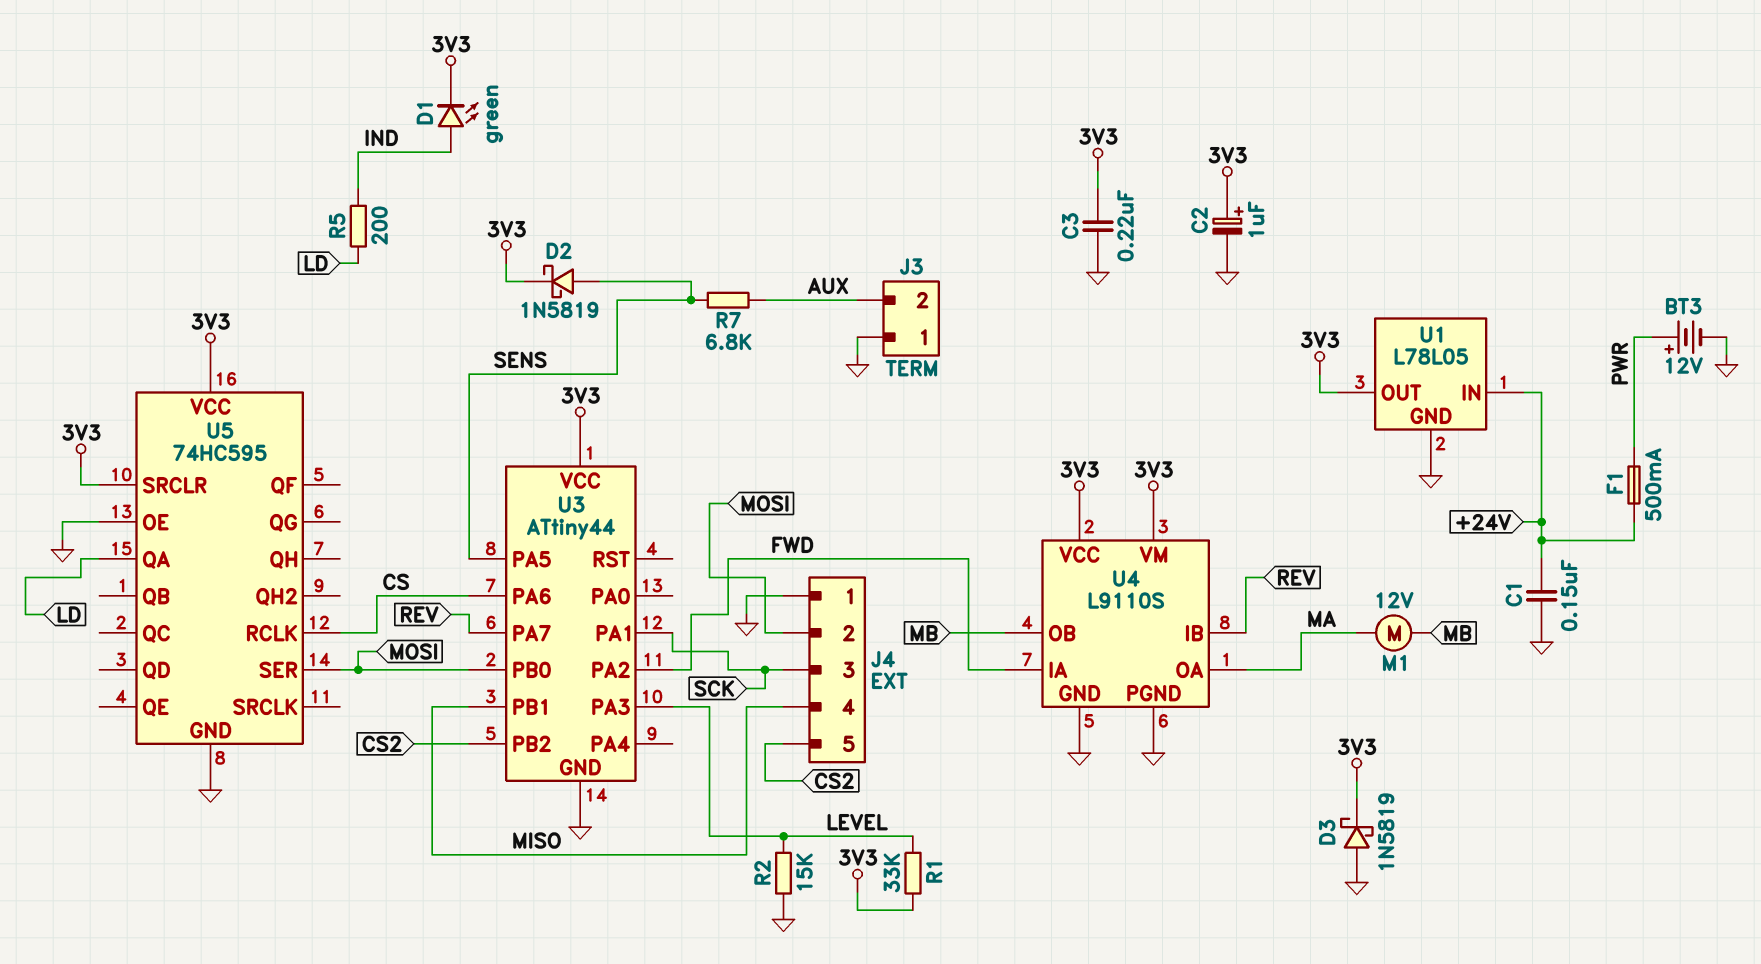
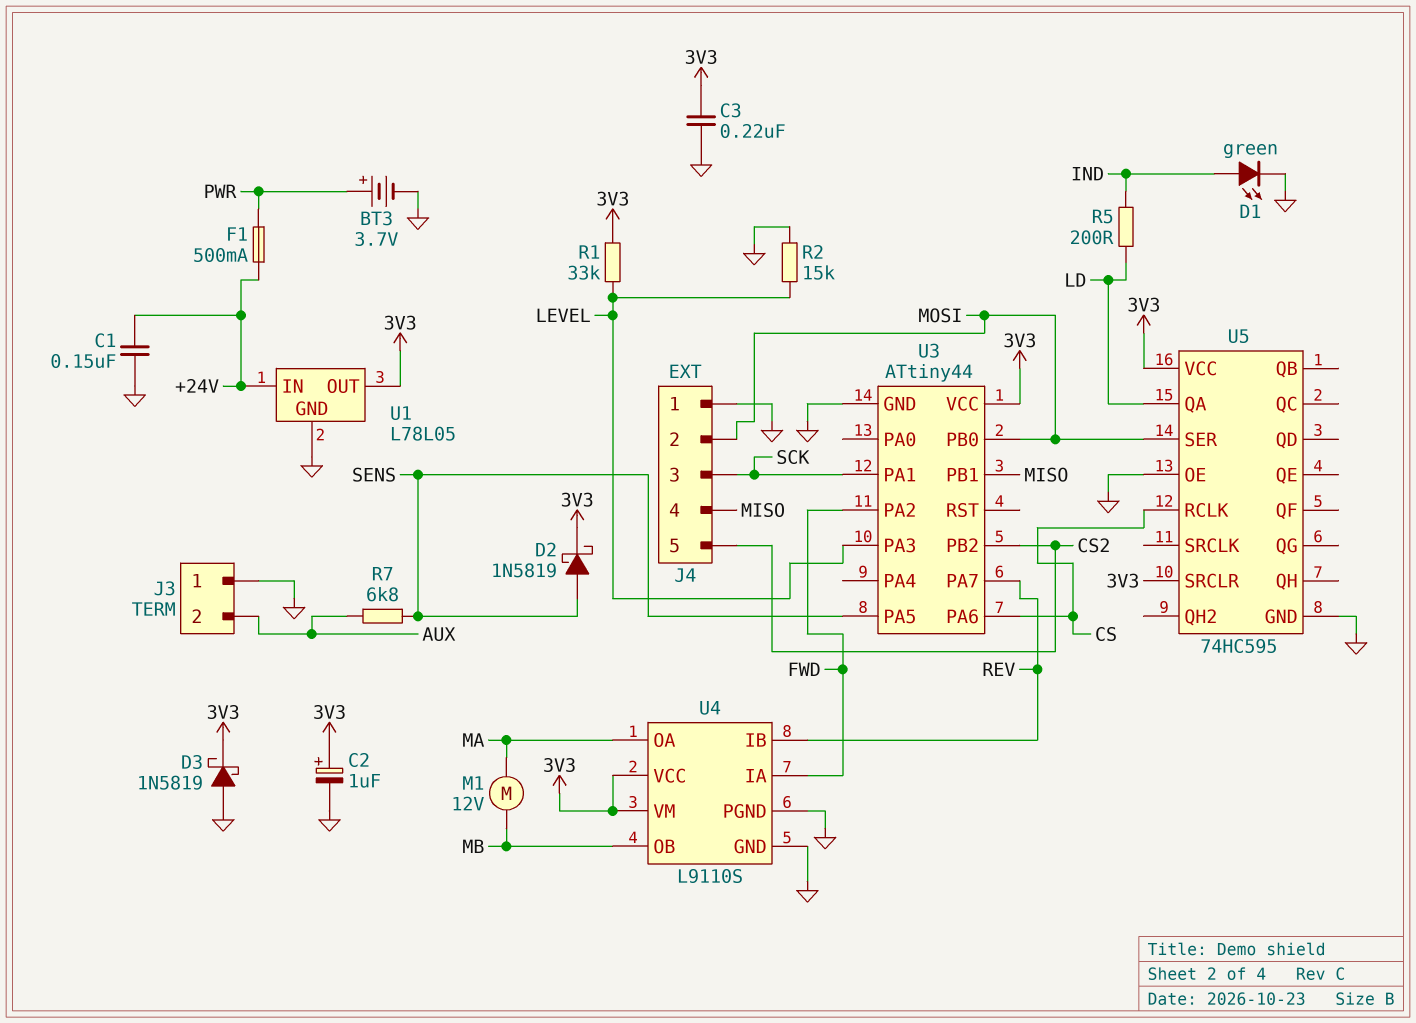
BT3: 12V (plus PWR, minus GND) -> 3.7V (plus PWR, minus GND)
D1: LED green (A IND, K 3V3) -> LED green (A IND, K GND)

